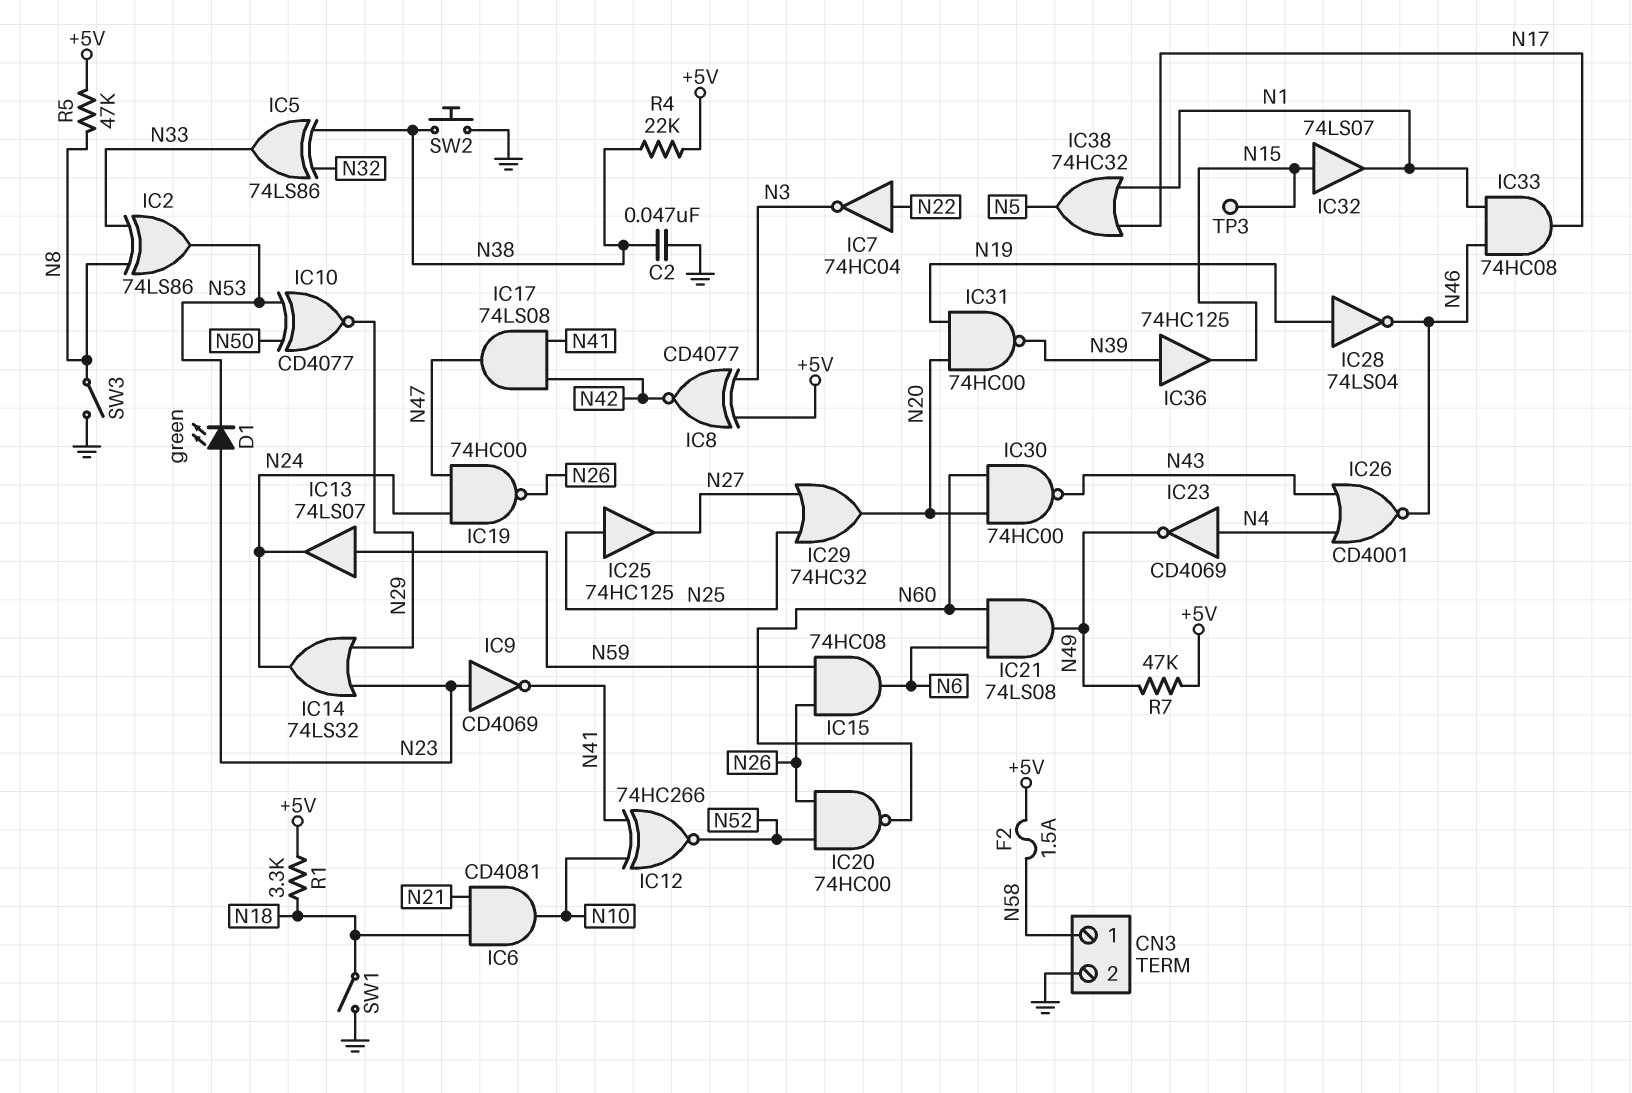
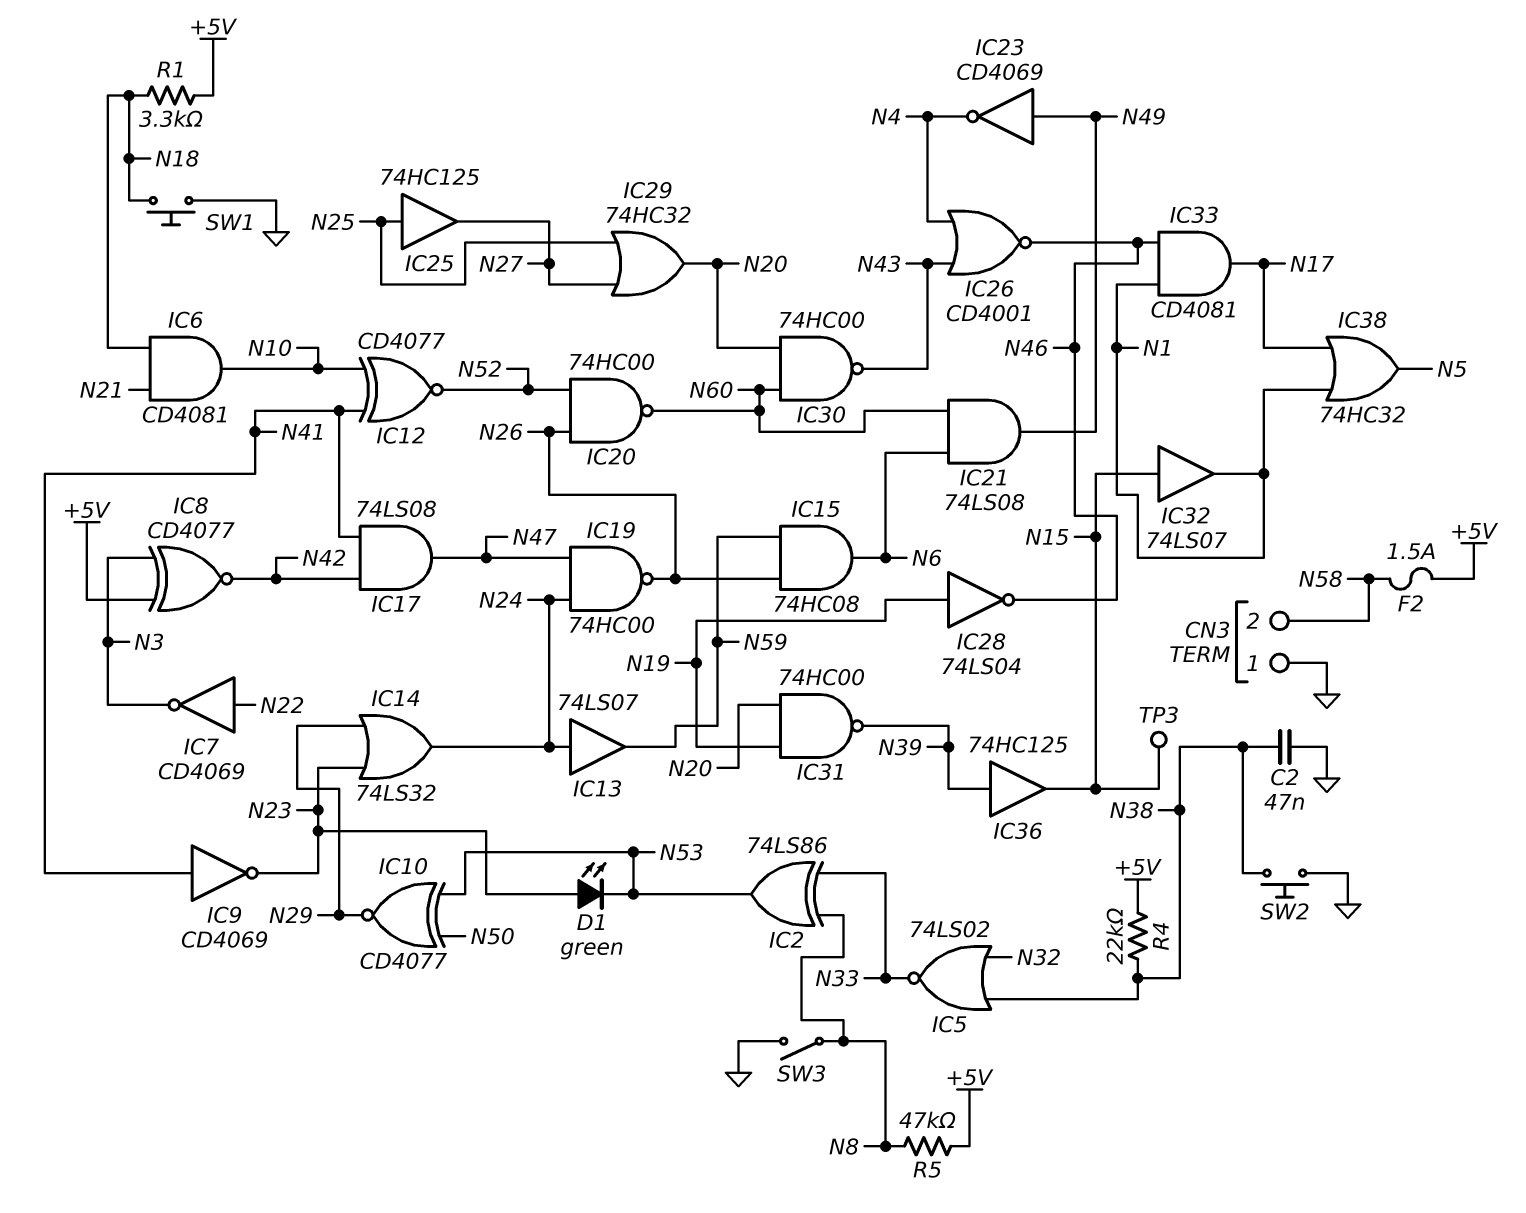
CN3 pin 1: N58 -> GND
CN3 pin 2: GND -> N58
IC5: XOR 74LS86 (in N32, in N38, out N33) -> NOR 74LS02 (in N32, in N38, out N33)
IC7: NOT 74HC04 (in N22, out N3) -> NOT CD4069 (in N22, out N3)
IC9: NOT CD4069 (in N23, out N41) -> NOT CD4069 (in N41, out N23)
IC12: XNOR 74HC266 (in N10, in N41, out N52) -> XNOR CD4077 (in N10, in N41, out N52)
IC13: buffer 74LS07 (in N59, out N24) -> buffer 74LS07 (in N24, out N59)
IC23: NOT CD4069 (in N4, out N49) -> NOT CD4069 (in N49, out N4)
IC33: AND 74HC08 (in N1, in N46, out N17) -> AND CD4081 (in N1, in N46, out N17)
R7: 47k (+5V, N49) -> none
SW1: switch (GND, N18) -> button (GND, N18)

